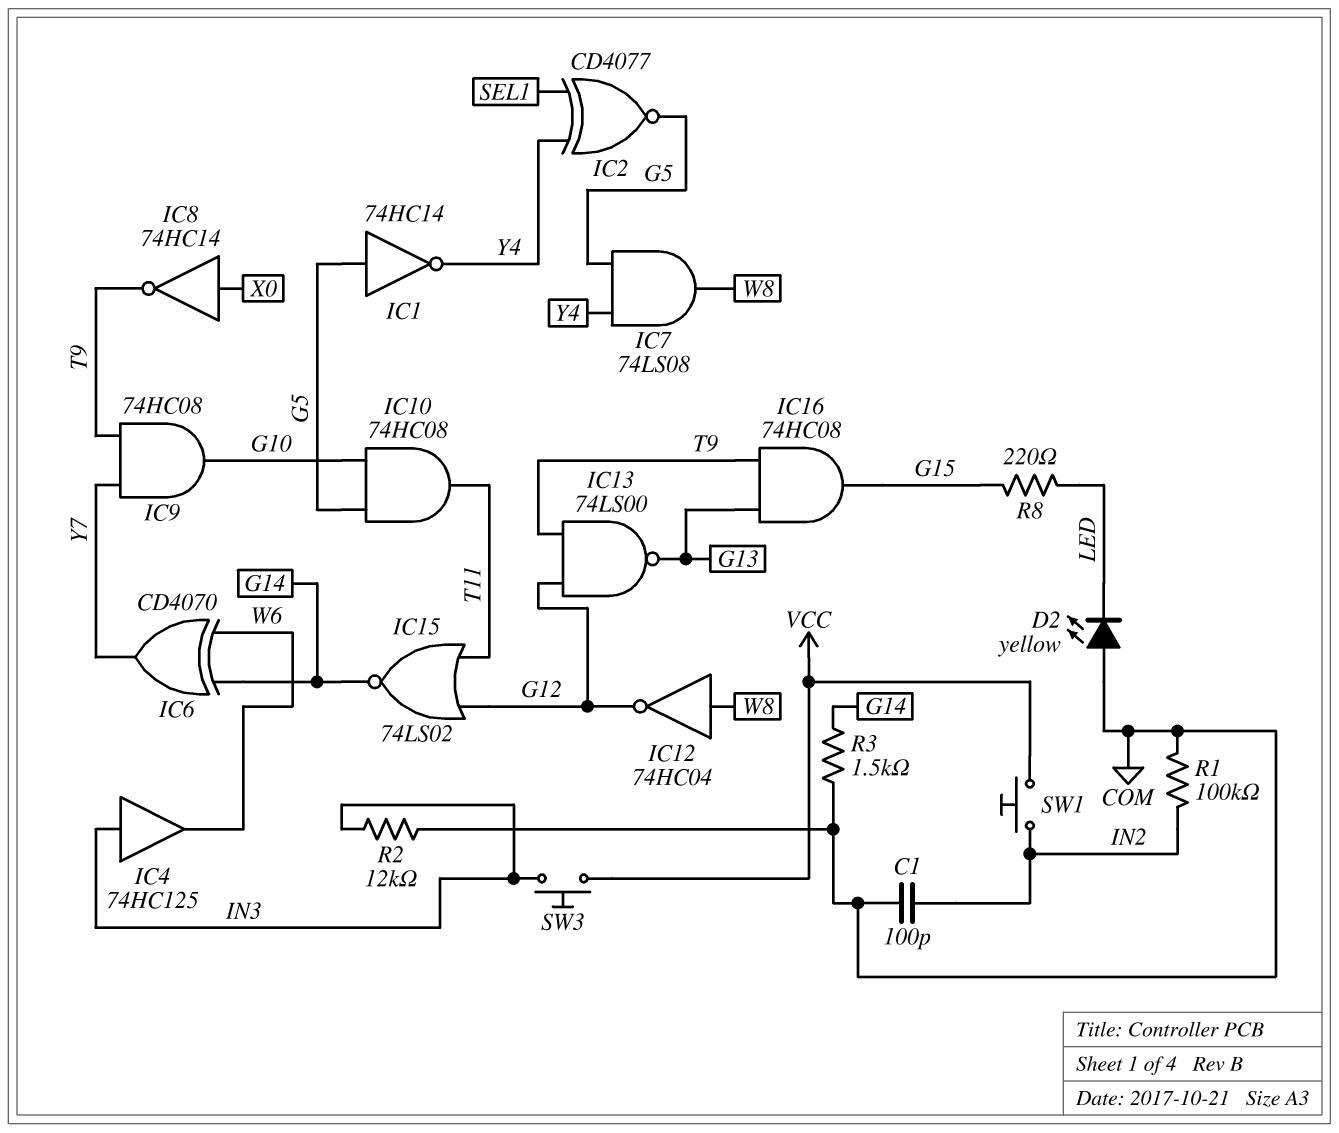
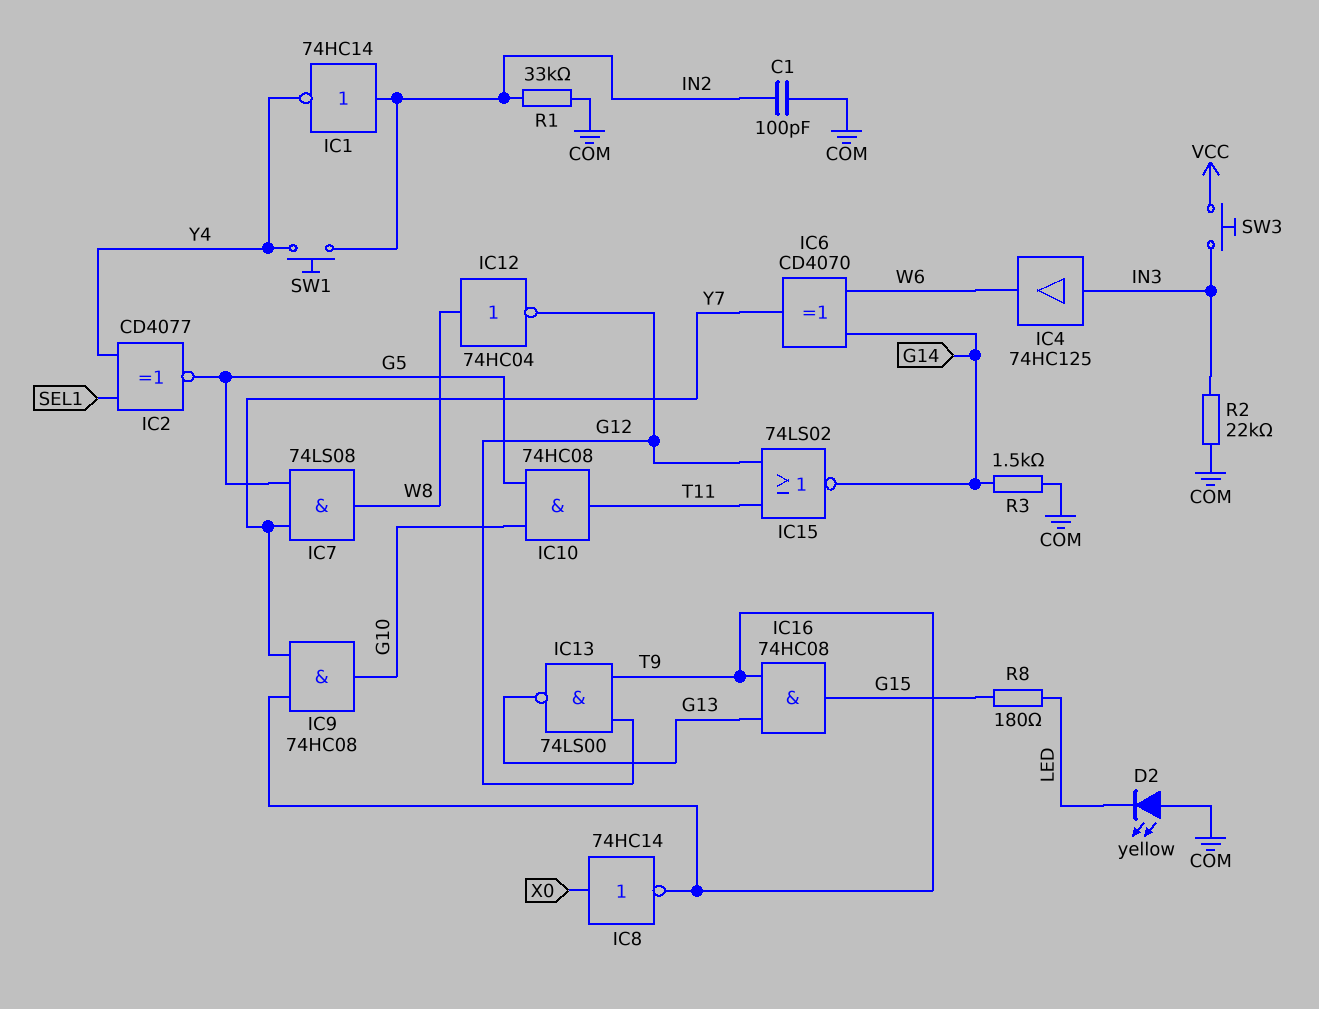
IC1: NOT 74HC14 (in G5, out Y4) -> NOT 74HC14 (in IN2, out Y4)
IC7: AND 74LS08 (in G5, in Y4, out W8) -> AND 74LS08 (in G5, in Y7, out W8)
R1: 100k (COM, IN2) -> 33k (COM, IN2)
R2: 12k (COM, IN3) -> 22k (COM, IN3)
R8: 220 (G15, LED) -> 180 (G15, LED)
SW1: button (IN2, VCC) -> button (IN2, Y4)

